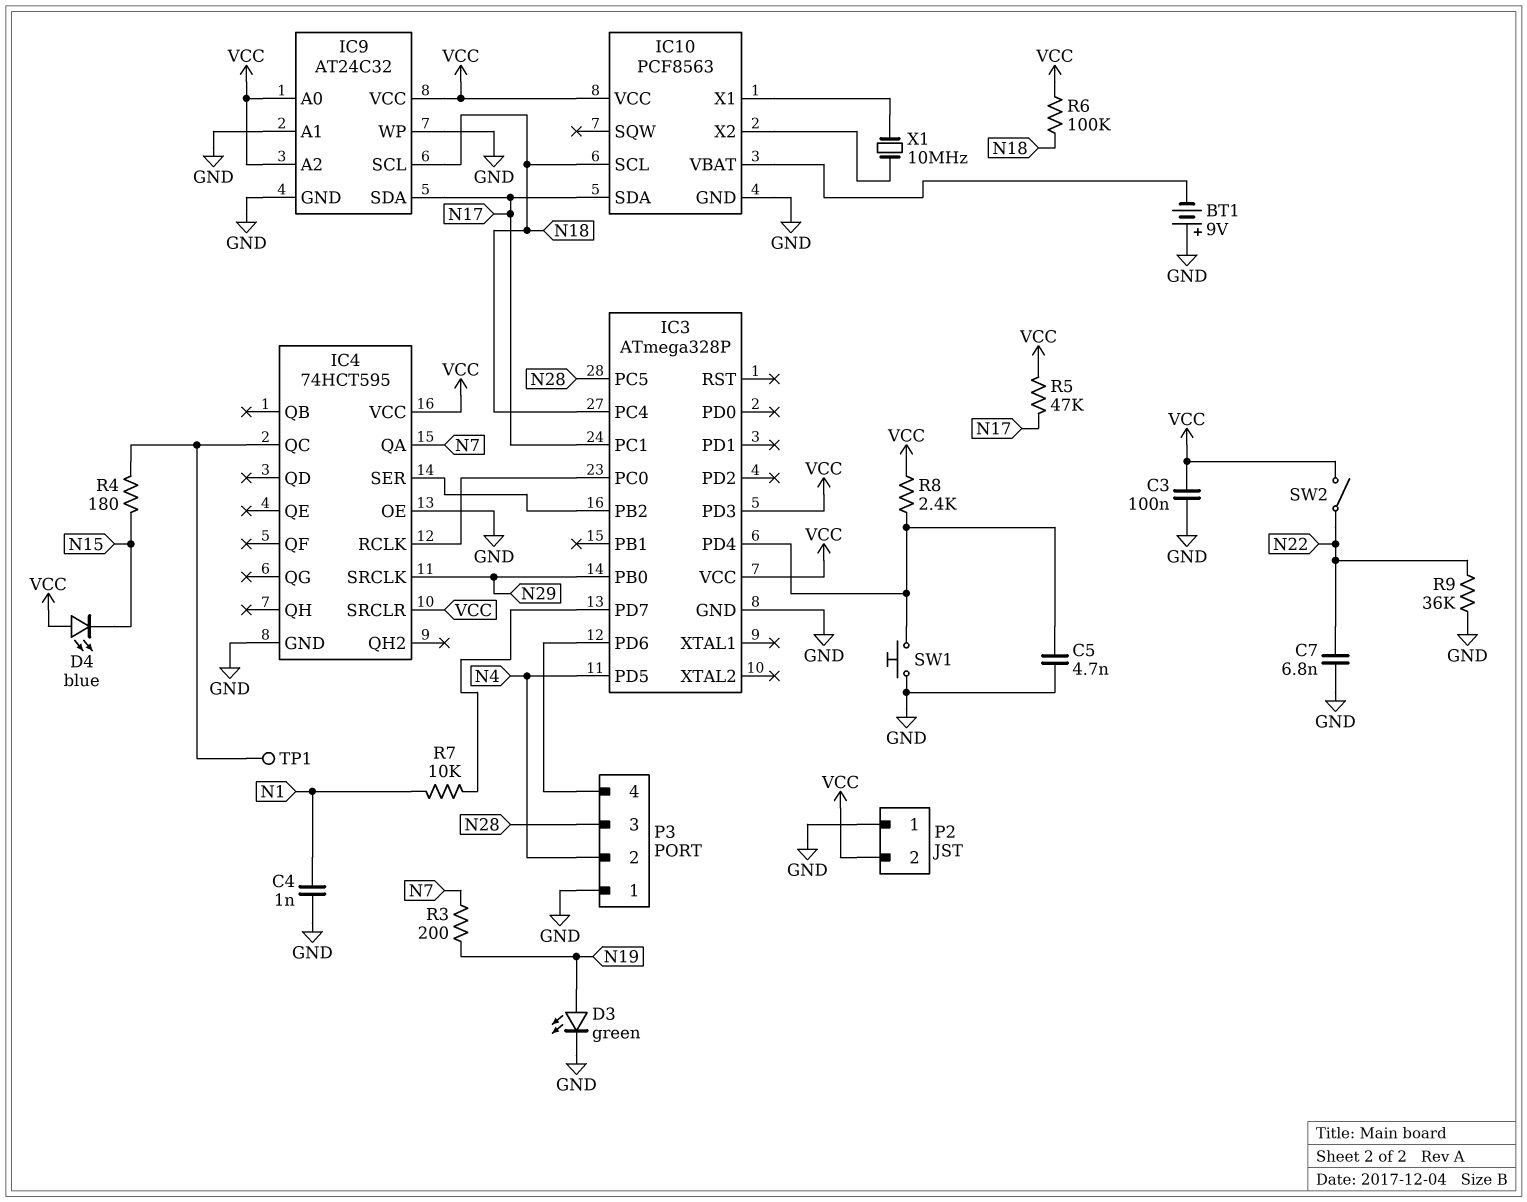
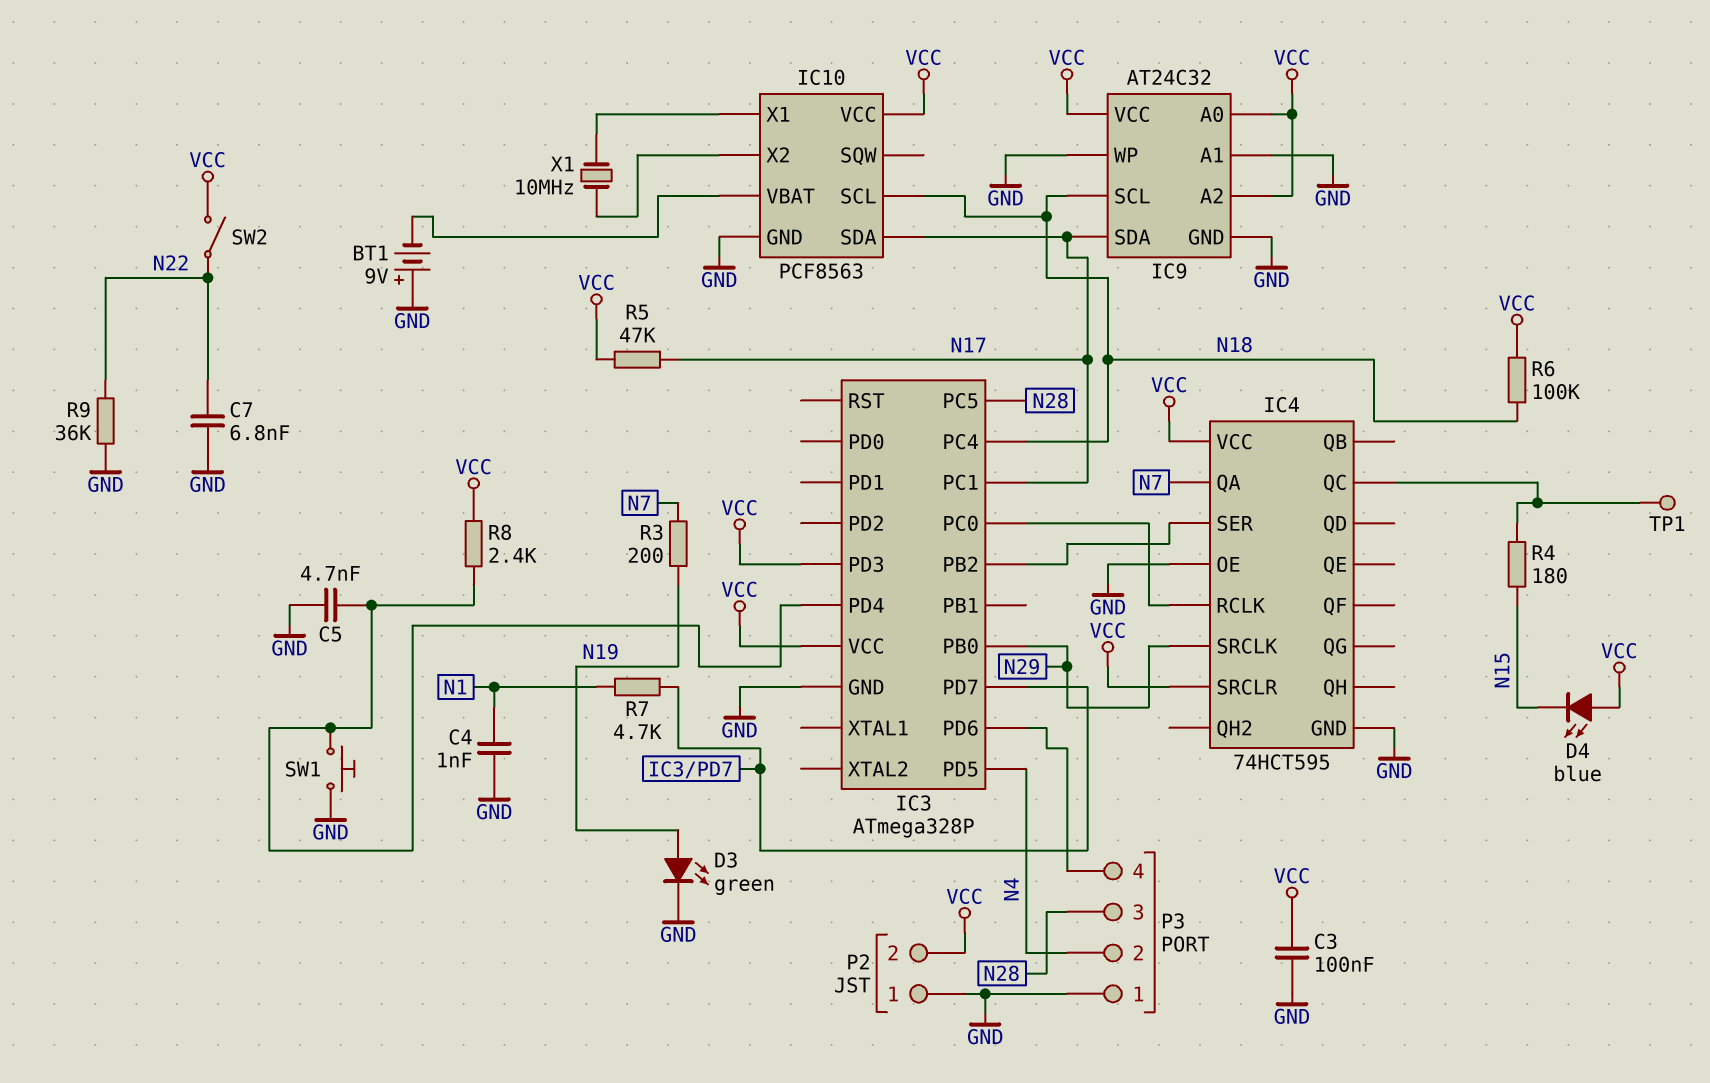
R7: 10k (IC3/PD7, N1) -> 4.7k (IC3/PD7, N1)

